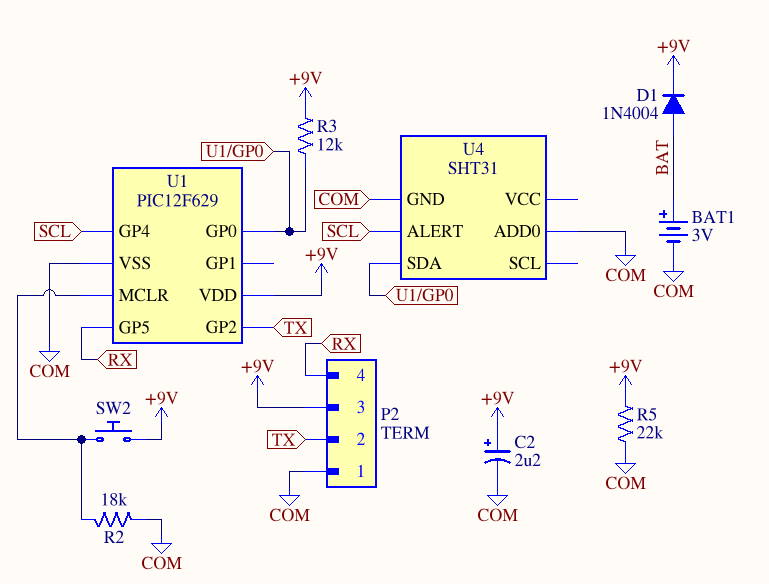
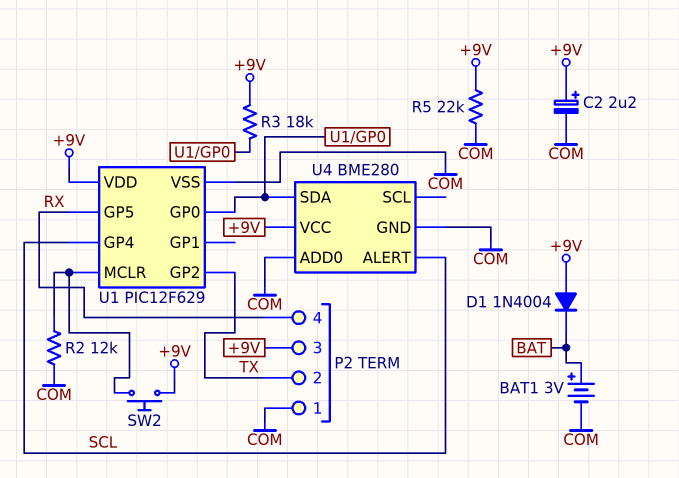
D1: diode 1N4004 (A BAT, K +9V) -> diode 1N4004 (A +9V, K BAT)
R2: 18k (COM, U1/MCLR) -> 12k (COM, U1/MCLR)
R3: 12k (+9V, U1/GP0) -> 18k (+9V, U1/GP0)
U4: SHT31 -> BME280
U4 pin VCC: none -> +9V

